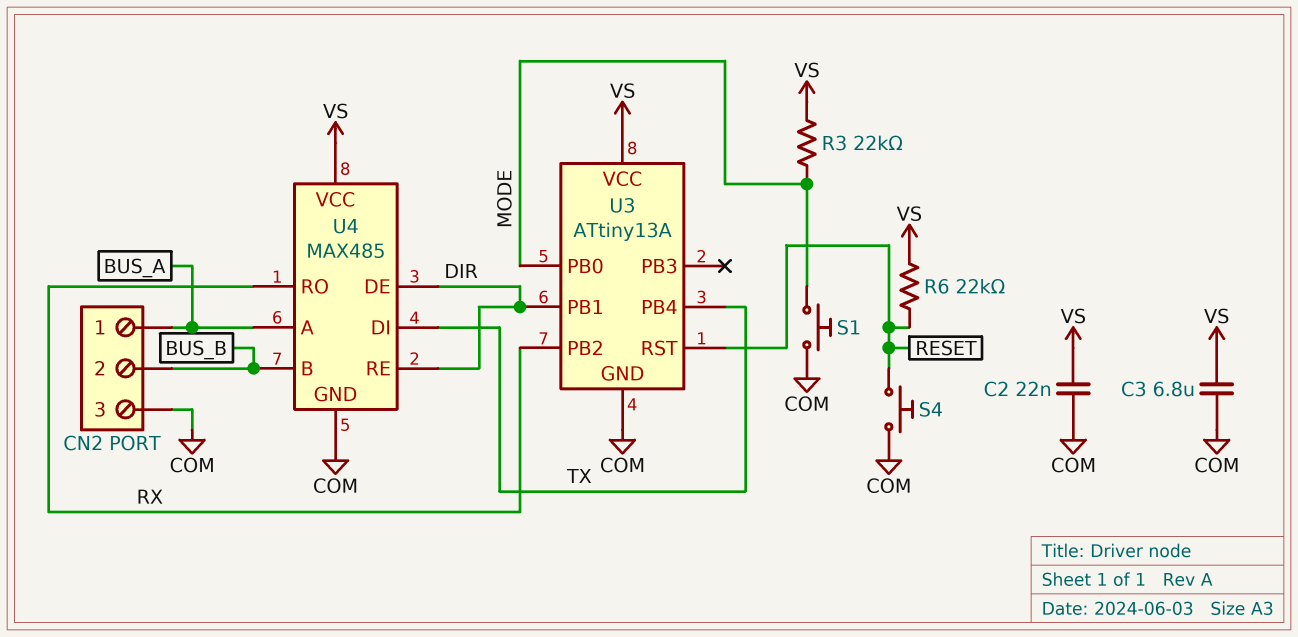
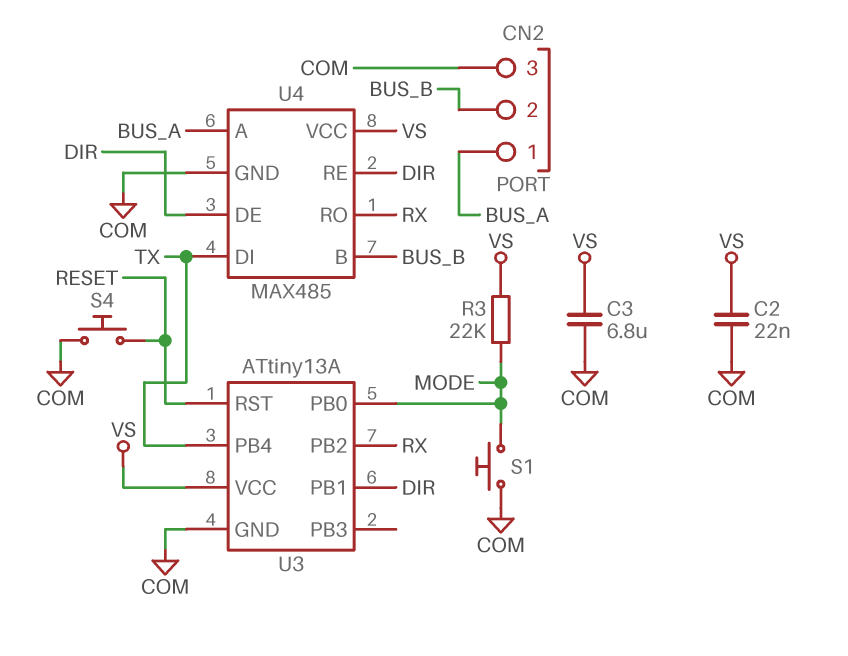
R6: 22k (RESET, VS) -> none

